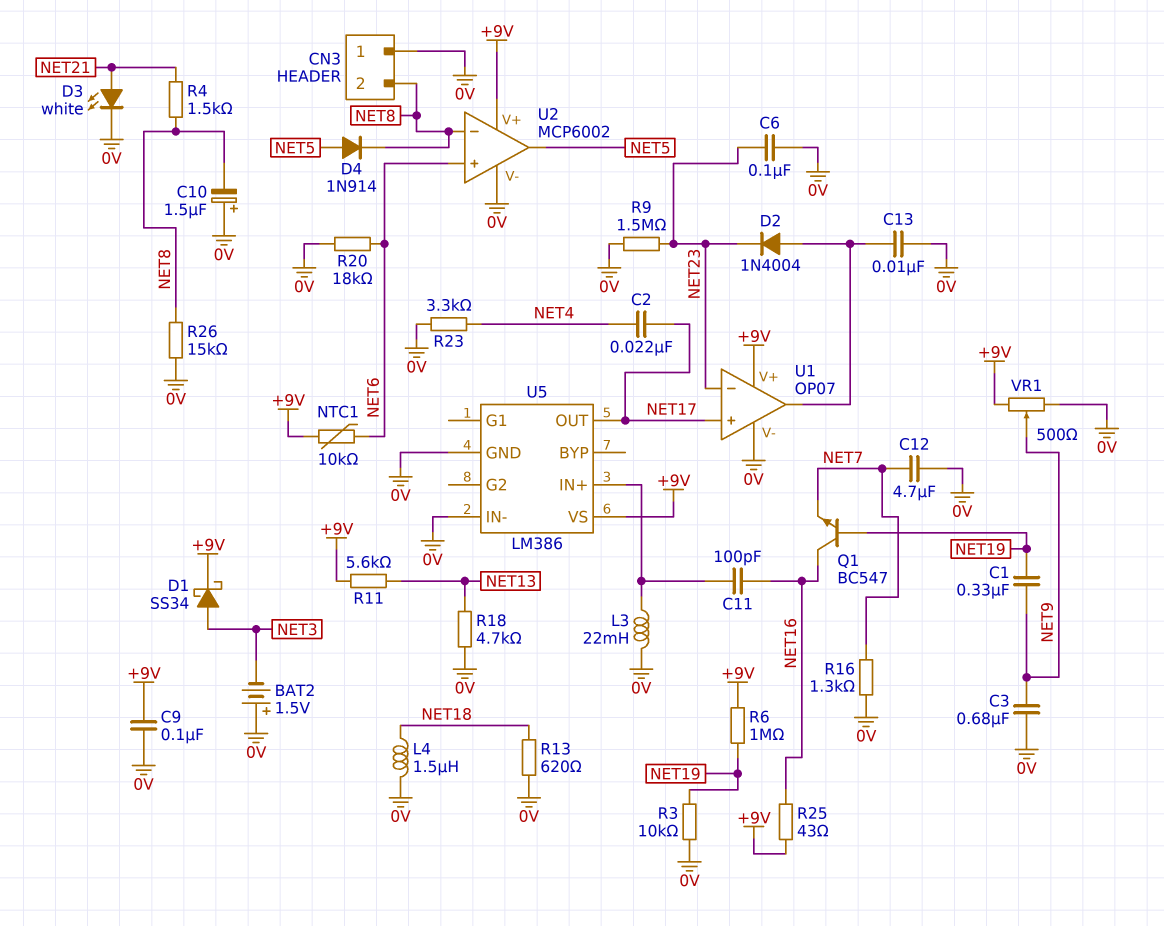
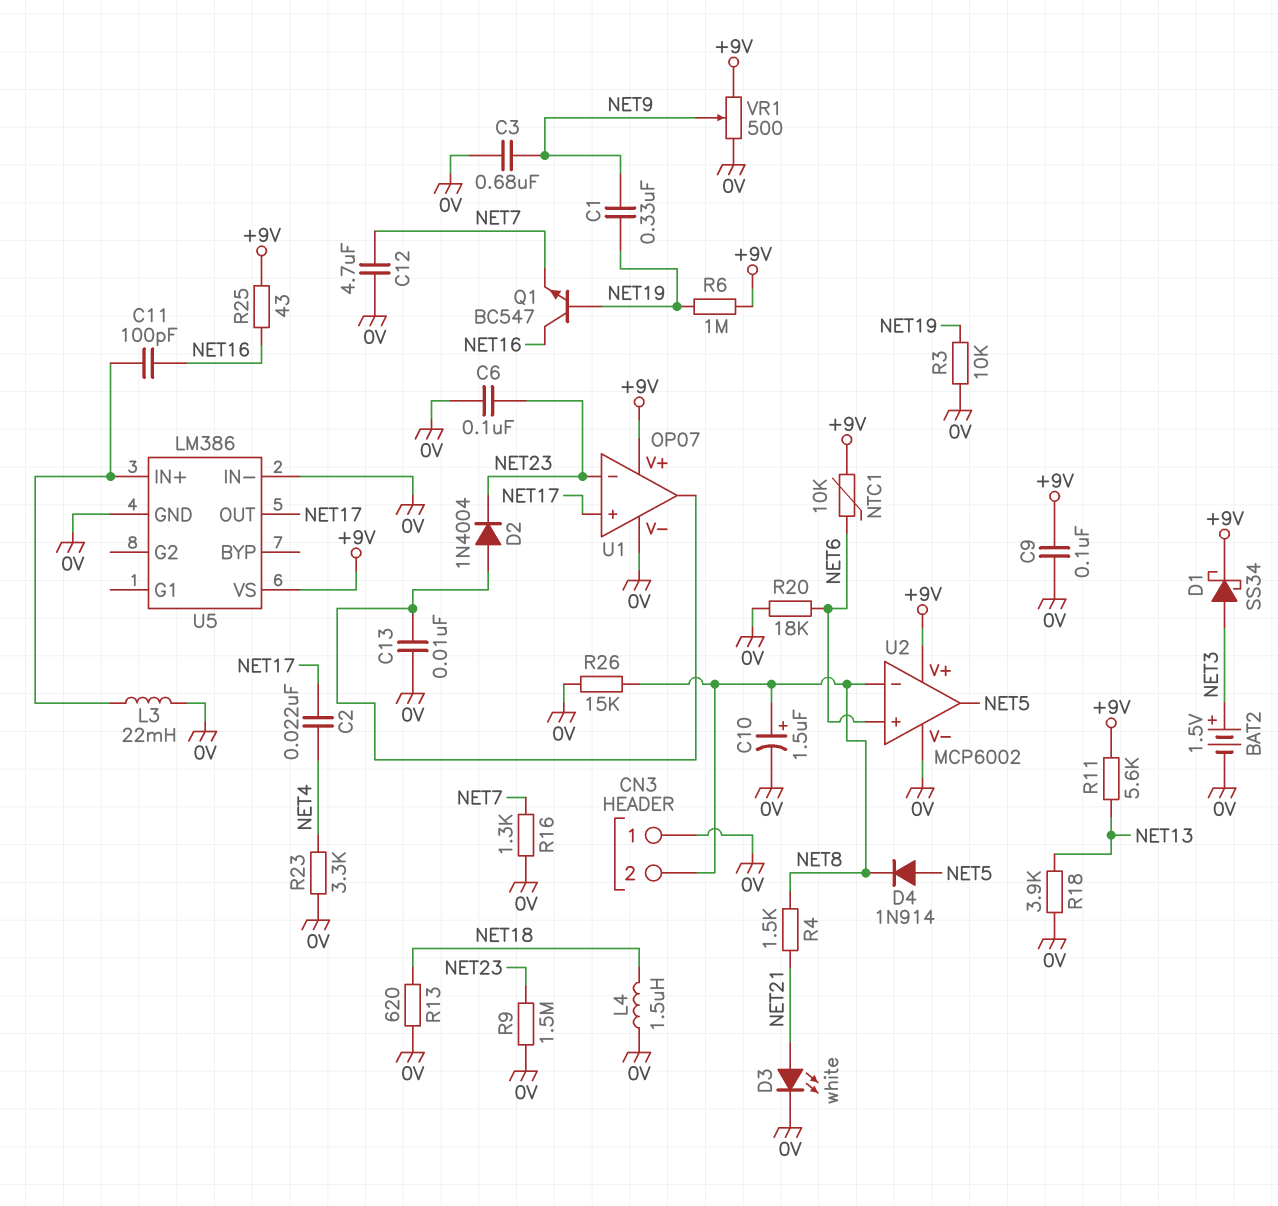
BAT2: 1.5V (plus 0V, minus NET3) -> 1.5V (plus NET3, minus 0V)
C10: 1.5uF (plus 0V, minus NET8) -> 1.5uF (plus NET8, minus 0V)
R18: 4.7k (0V, NET13) -> 3.9k (0V, NET13)

